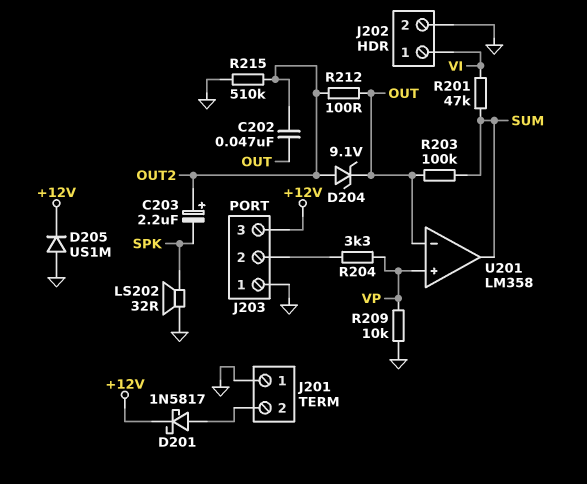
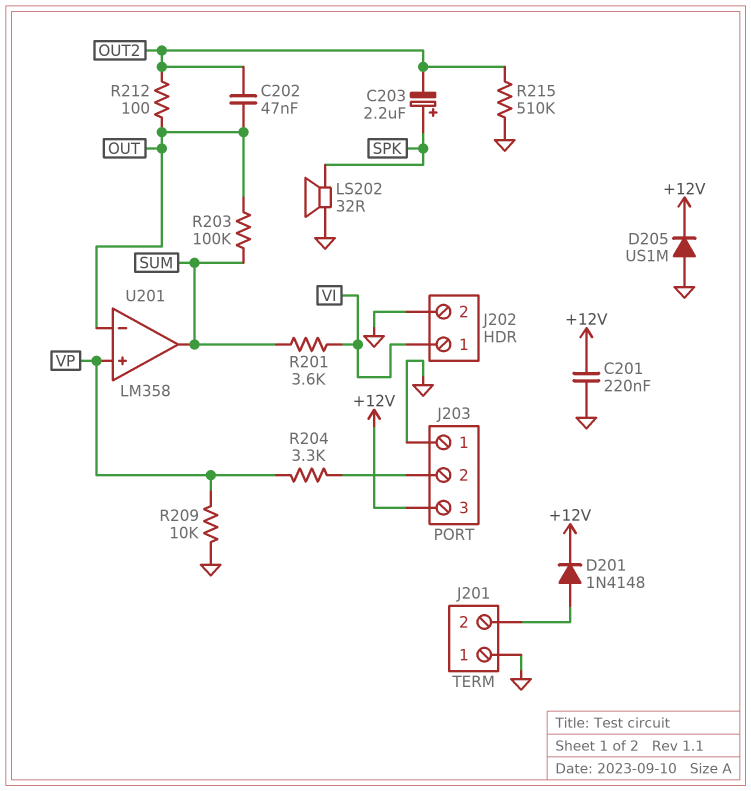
C201: none -> 220nF (+12V, GND)
C203: 2.2uF (plus OUT2, minus SPK) -> 2.2uF (plus SPK, minus OUT2)
D201: schottky 1N5817 (A J201/2, K +12V) -> diode 1N4148 (A J201/2, K +12V)
D204: zener 9.1V (A OUT2, K OUT) -> none
R201: 47k (SUM, VI) -> 3.6k (SUM, VI)

